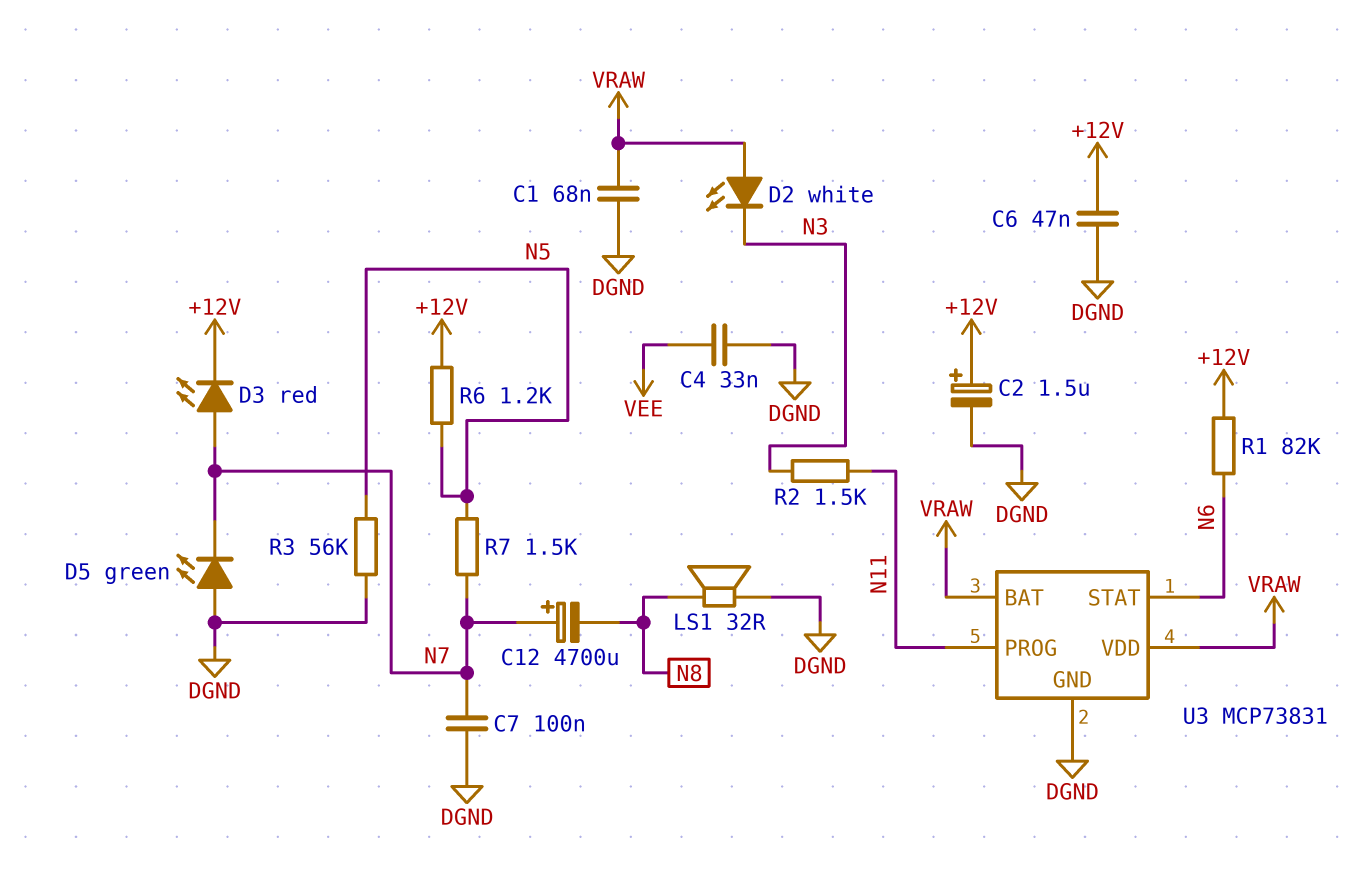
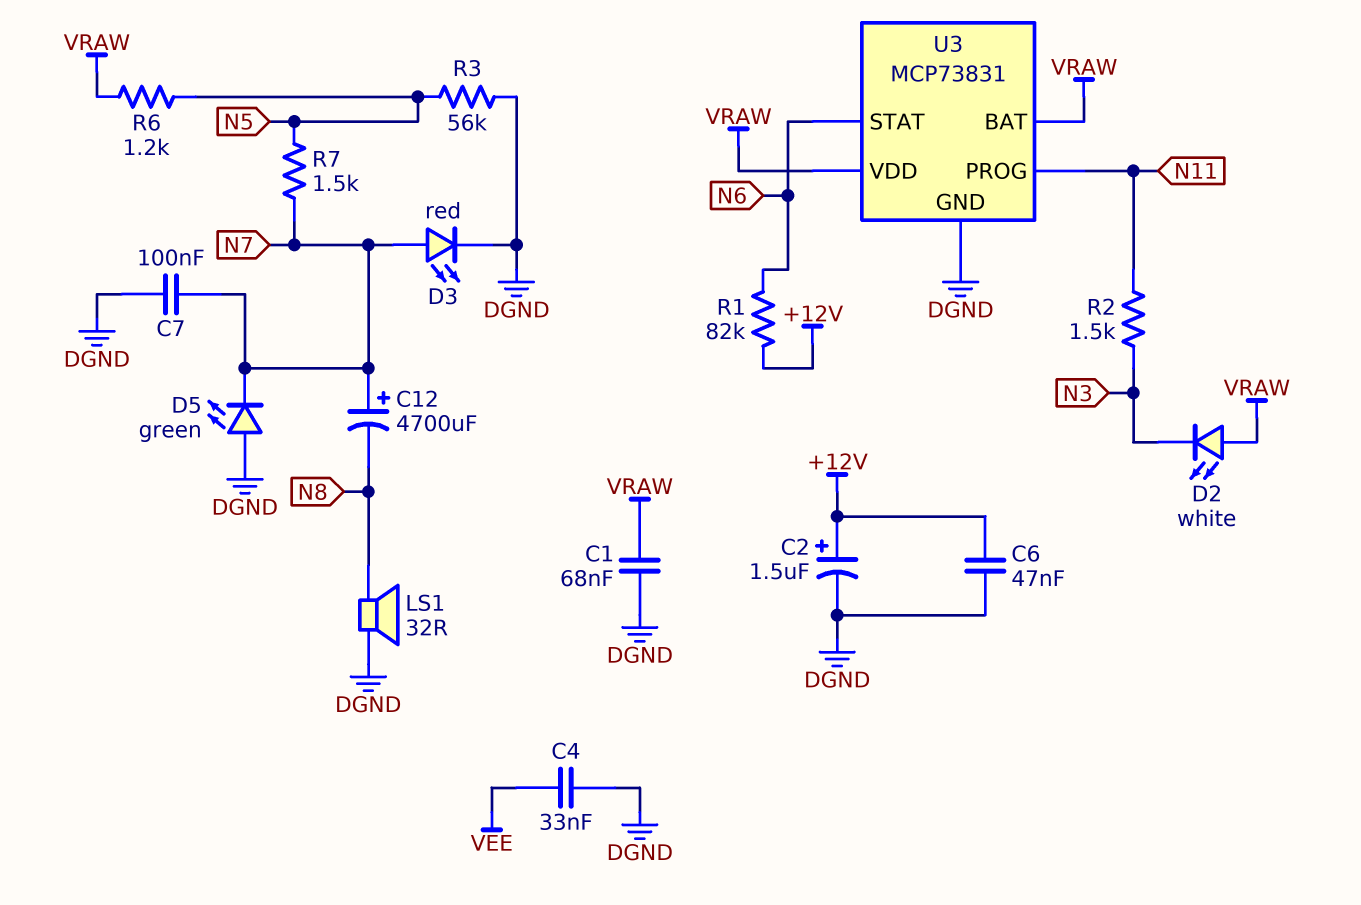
D3: LED red (A N7, K +12V) -> LED red (A N7, K DGND)
R6: 1.2k (+12V, N5) -> 1.2k (N5, VRAW)

